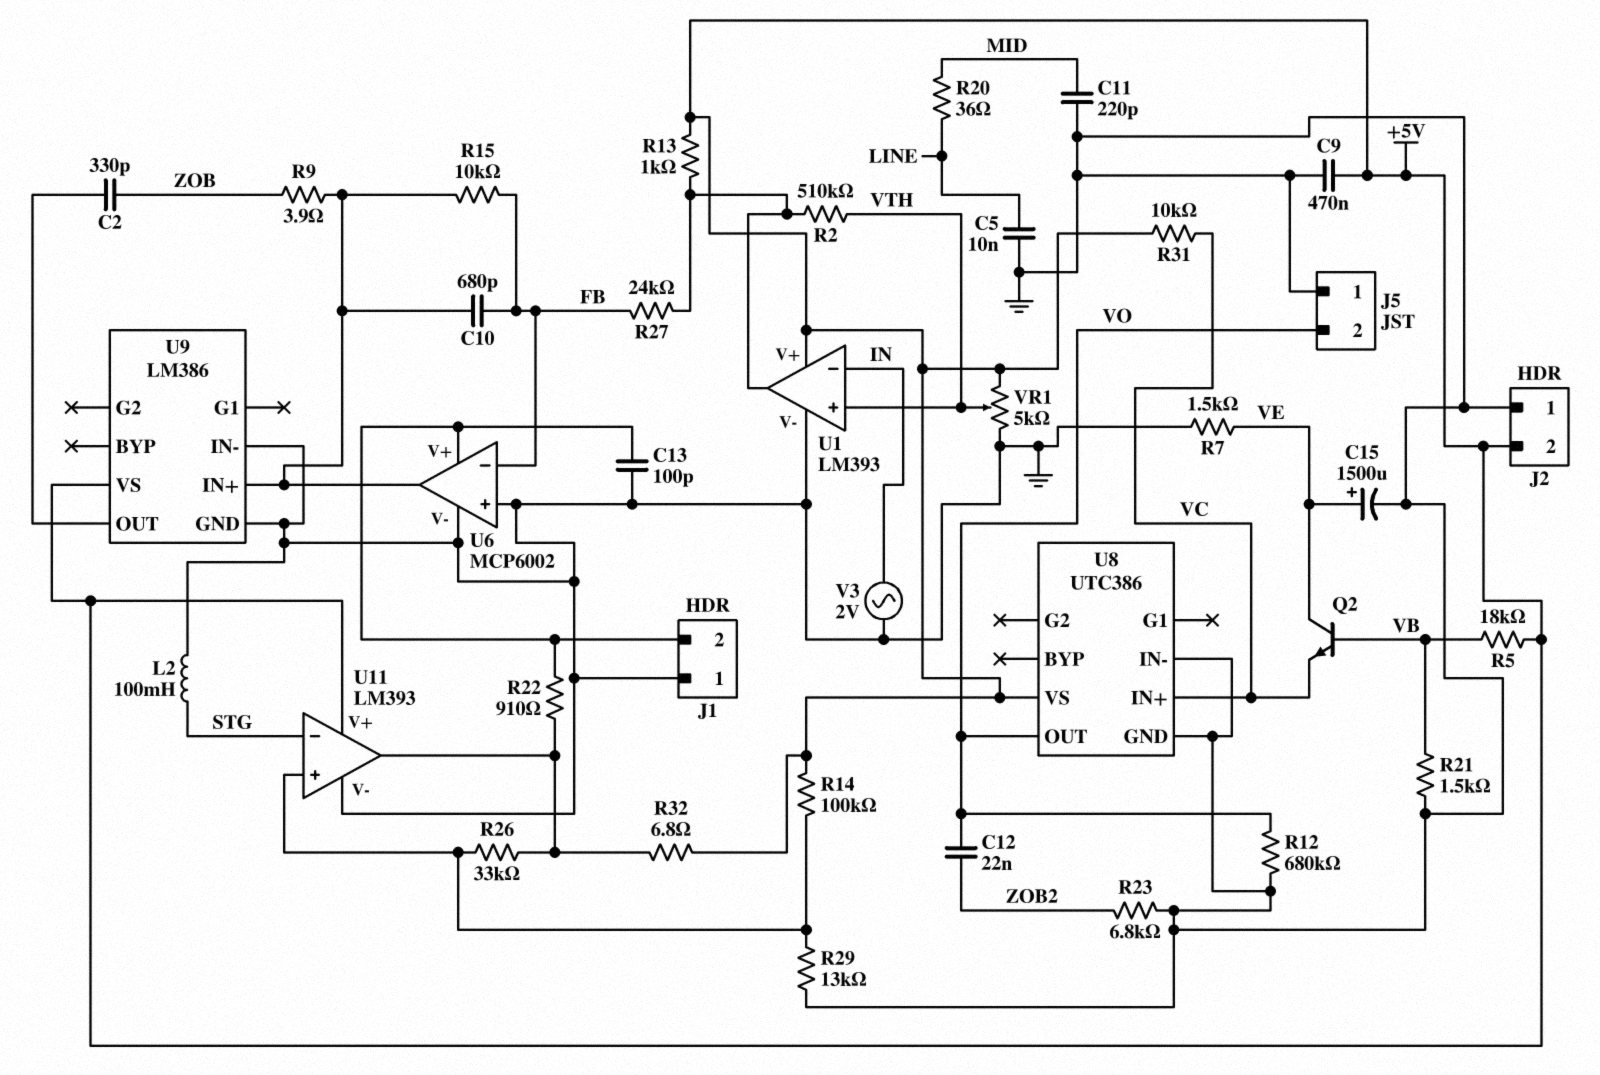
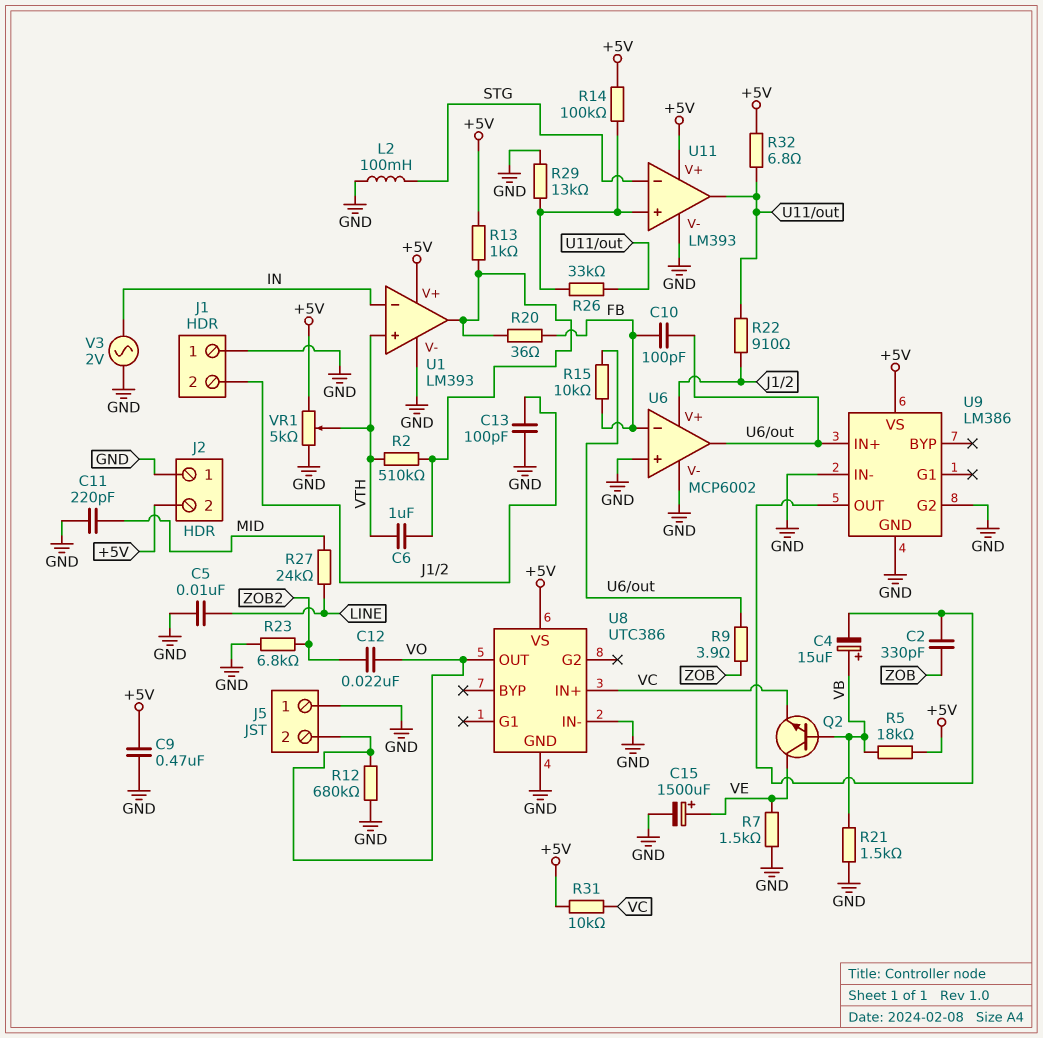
C4: none -> 15uF (plus VB, minus U9/OUT)
C6: none -> 1uF (U1/out, VTH)
C10: 680pF (FB, U6/out) -> 100pF (FB, U6/out)
R20: 36 (LINE, MID) -> 36 (FB, U1/out)
R27: 24k (FB, U1/out) -> 24k (LINE, MID)
U9 pin G2: none -> GND

